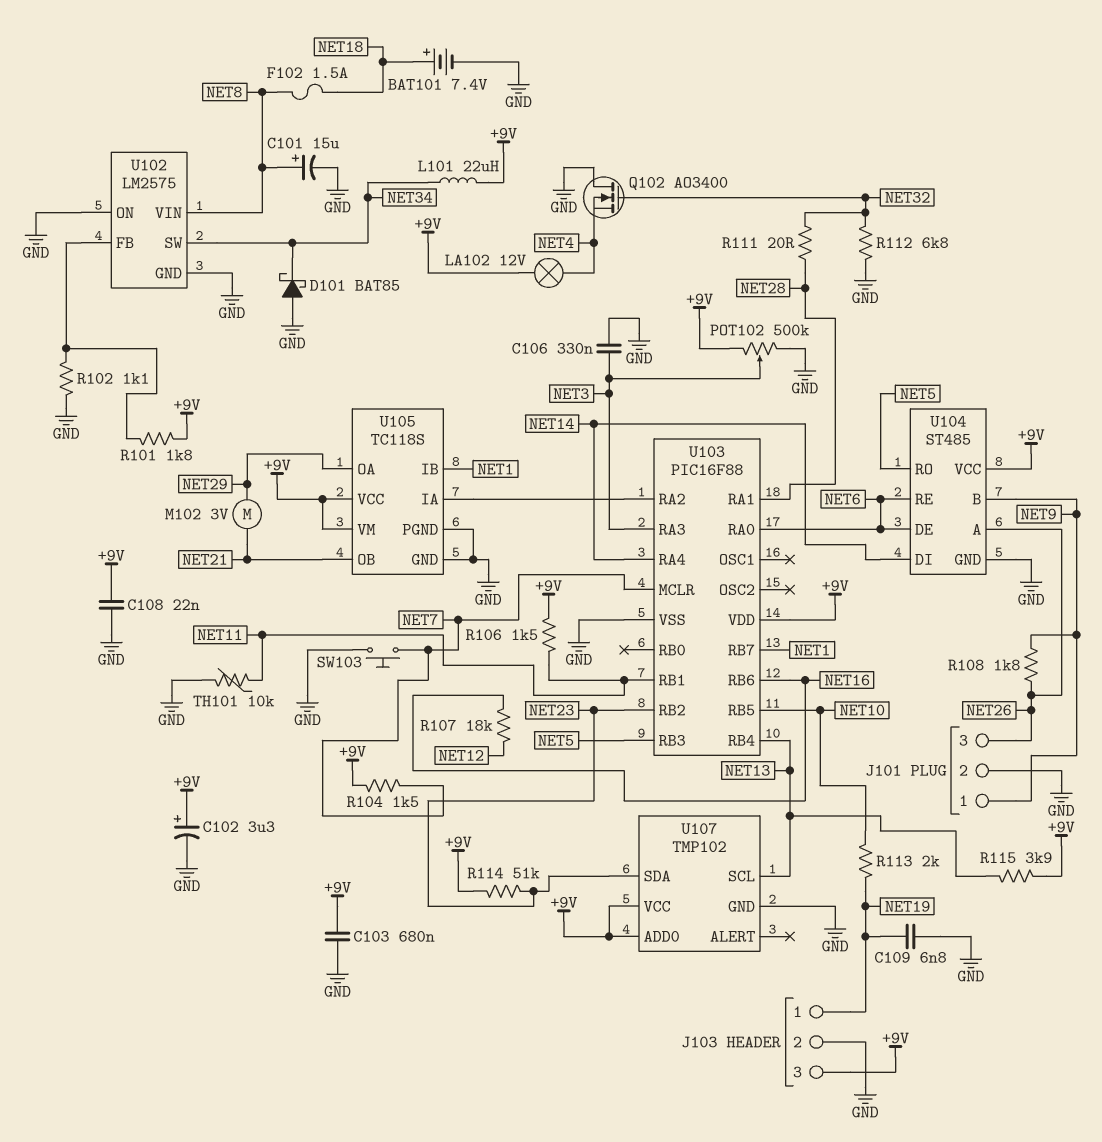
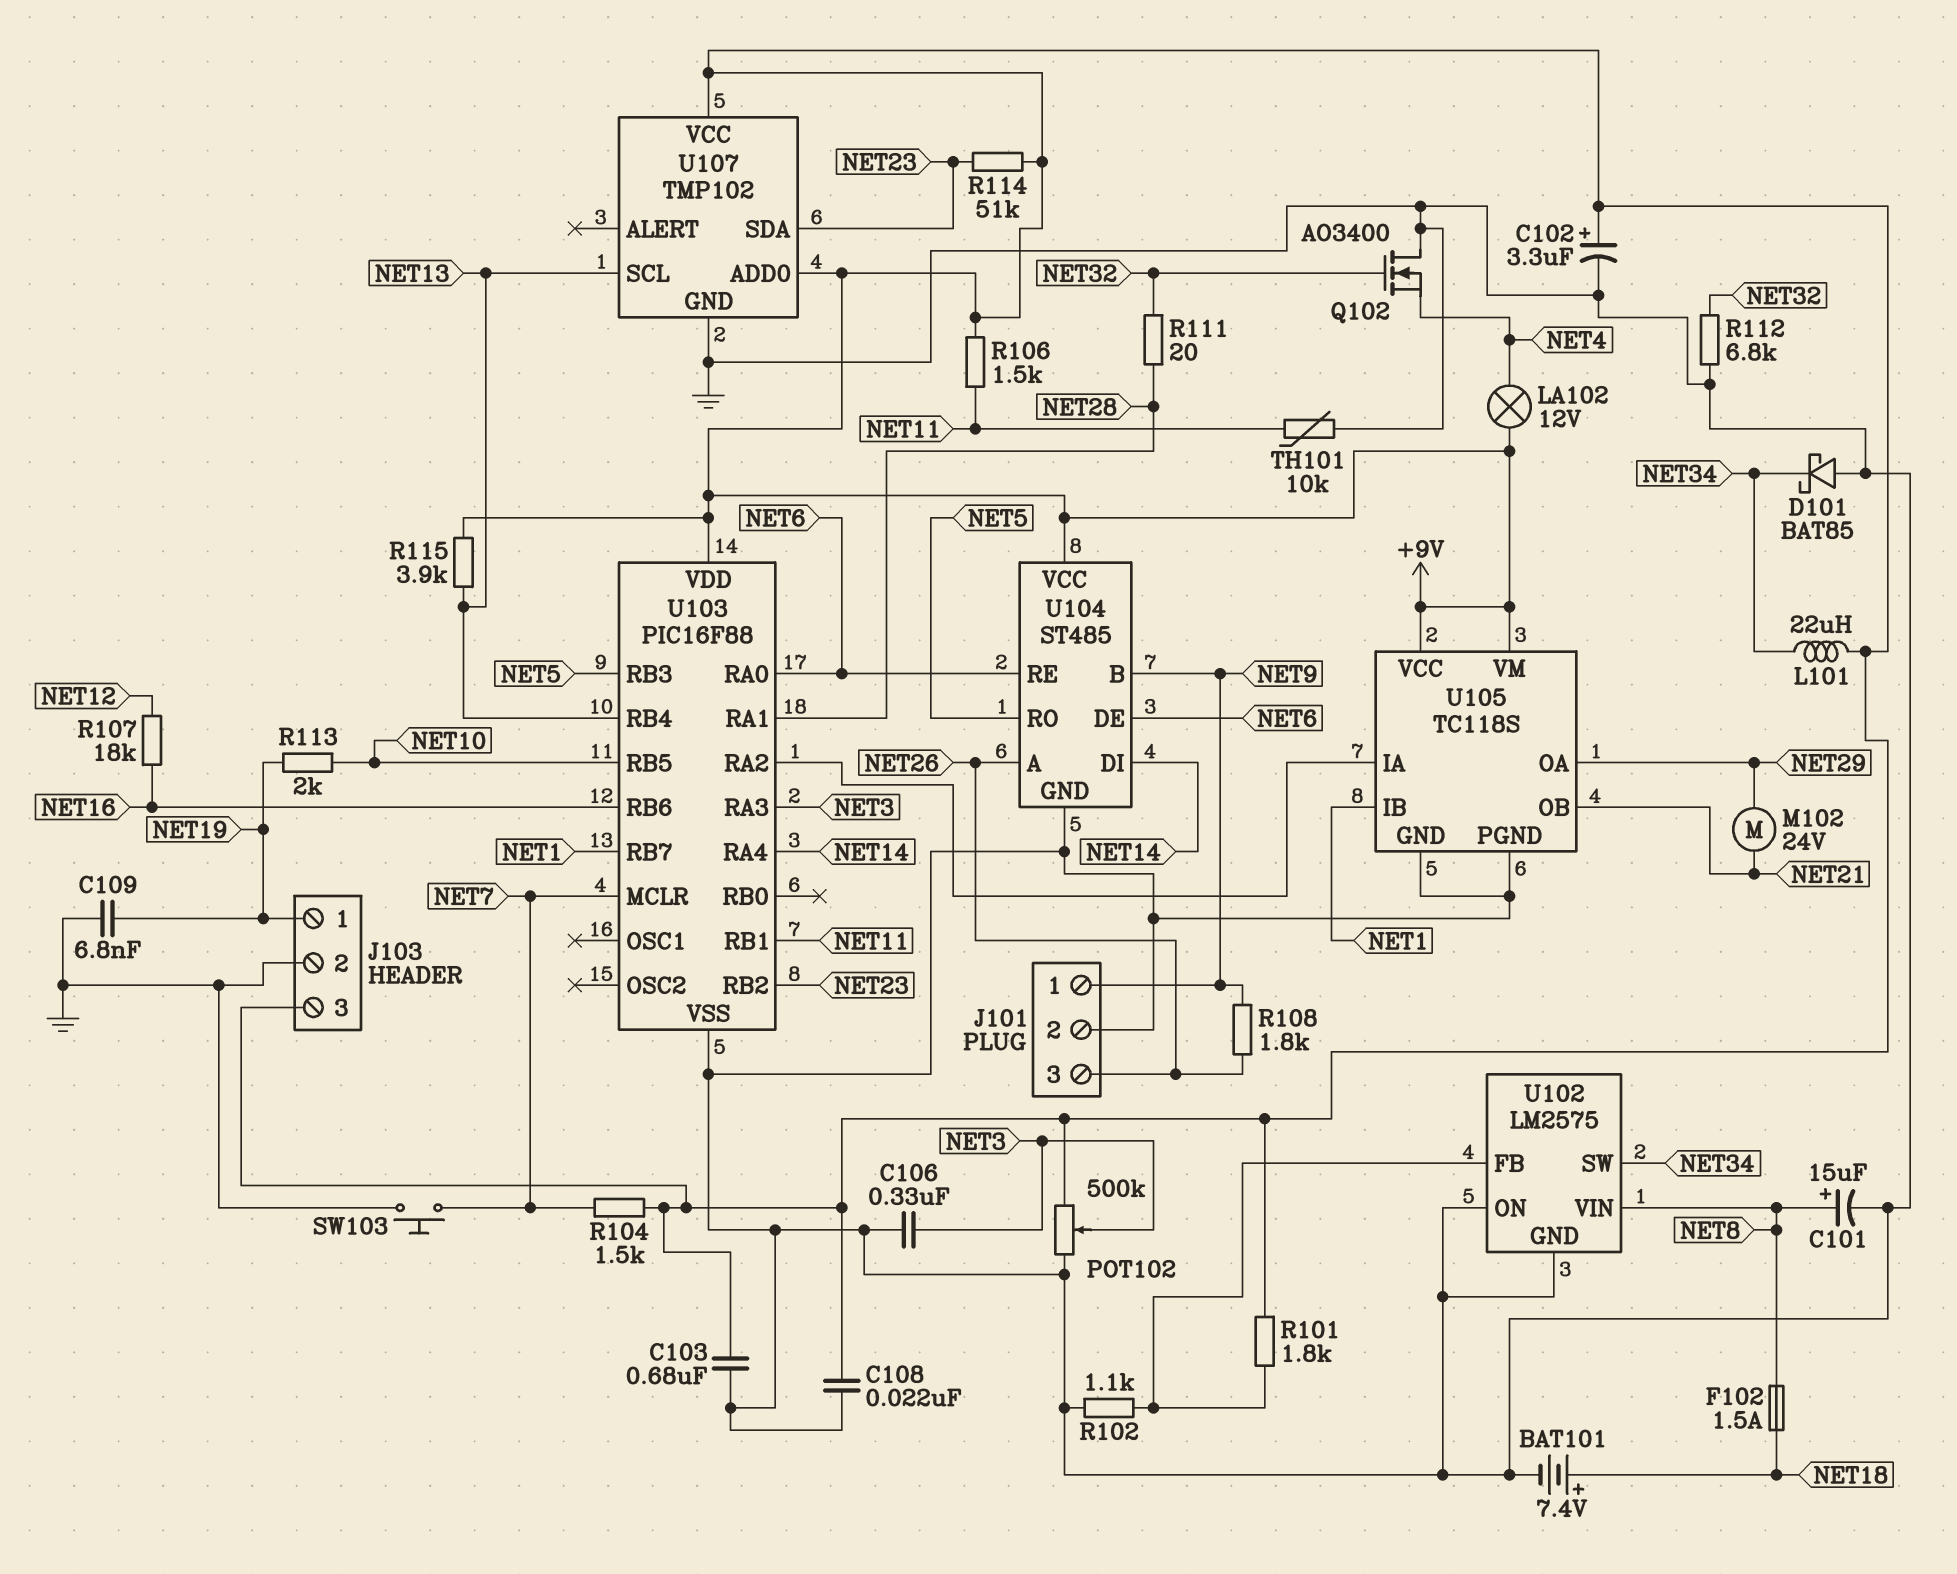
M102: motor 3V (NET21, NET29) -> motor 24V (NET21, NET29)

